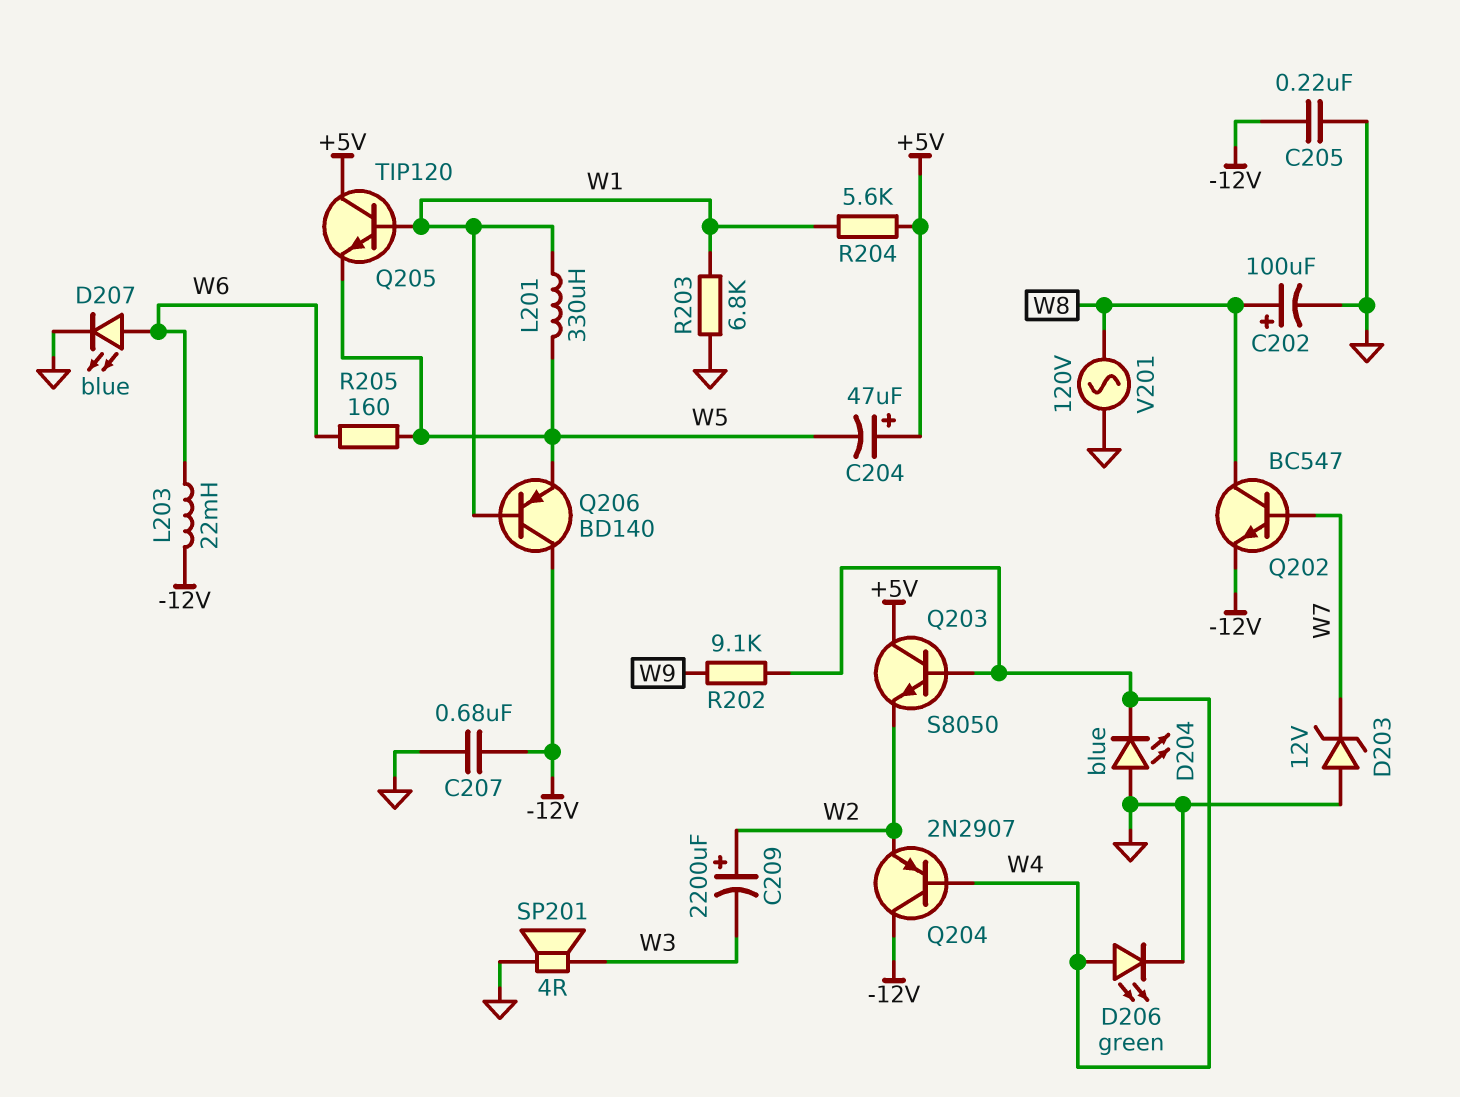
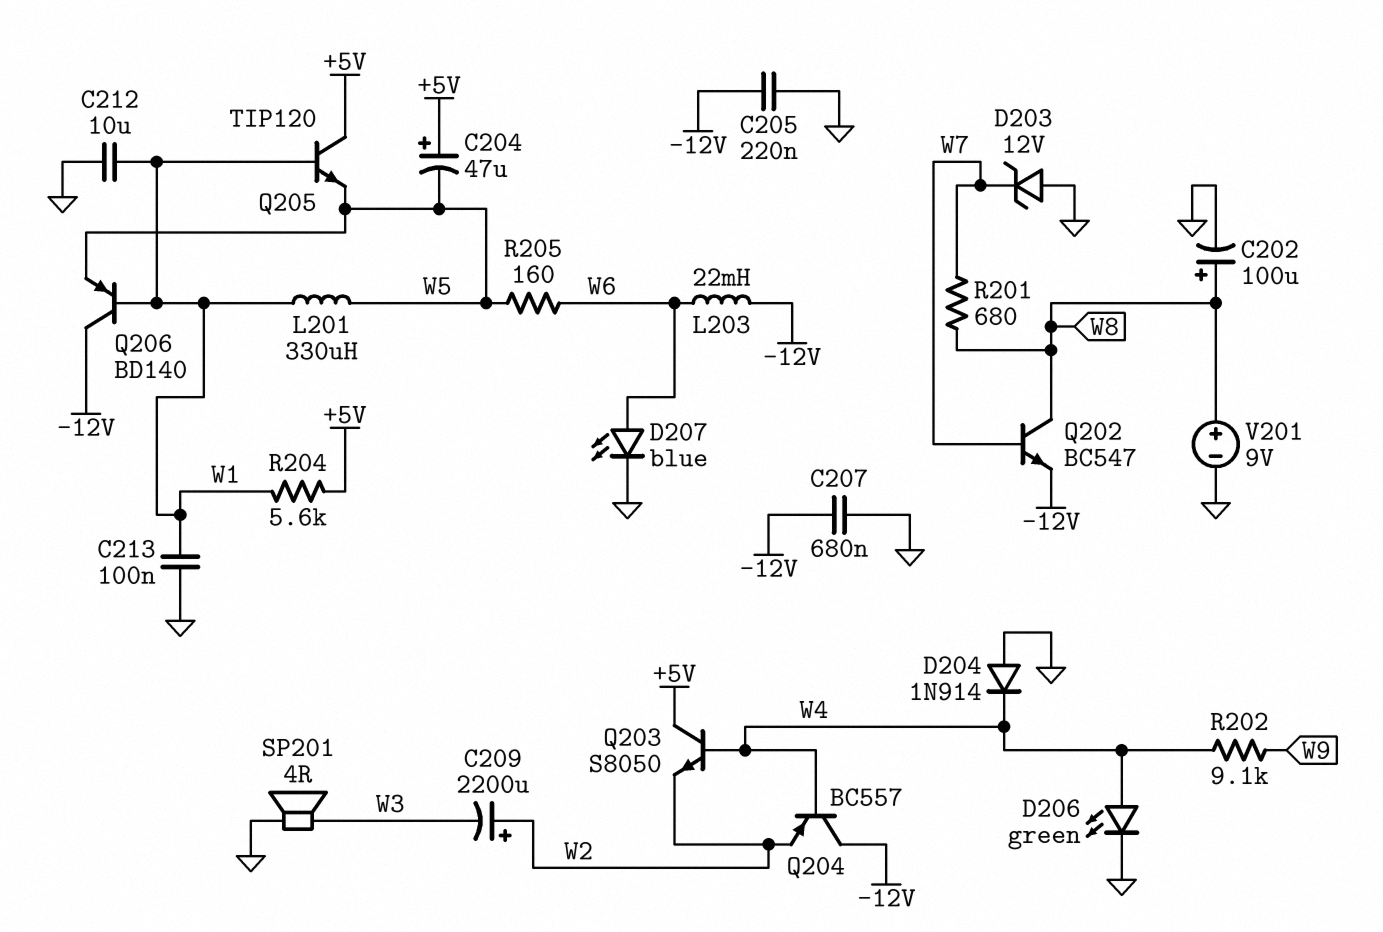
C212: none -> 10uF (GND, W1)
C213: none -> 100nF (GND, W1)
D204: LED blue (A GND, K W4) -> diode 1N914 (A GND, K W4)
Q204: PNP 2N2907 (B W4, C -12V, E W2) -> PNP BC557 (B W4, C -12V, E W2)
R201: none -> 680 (W7, W8)
R203: 6.8k (GND, W1) -> none
V201: AC 120V (GND, W8) -> 9V (plus W8, minus GND)

